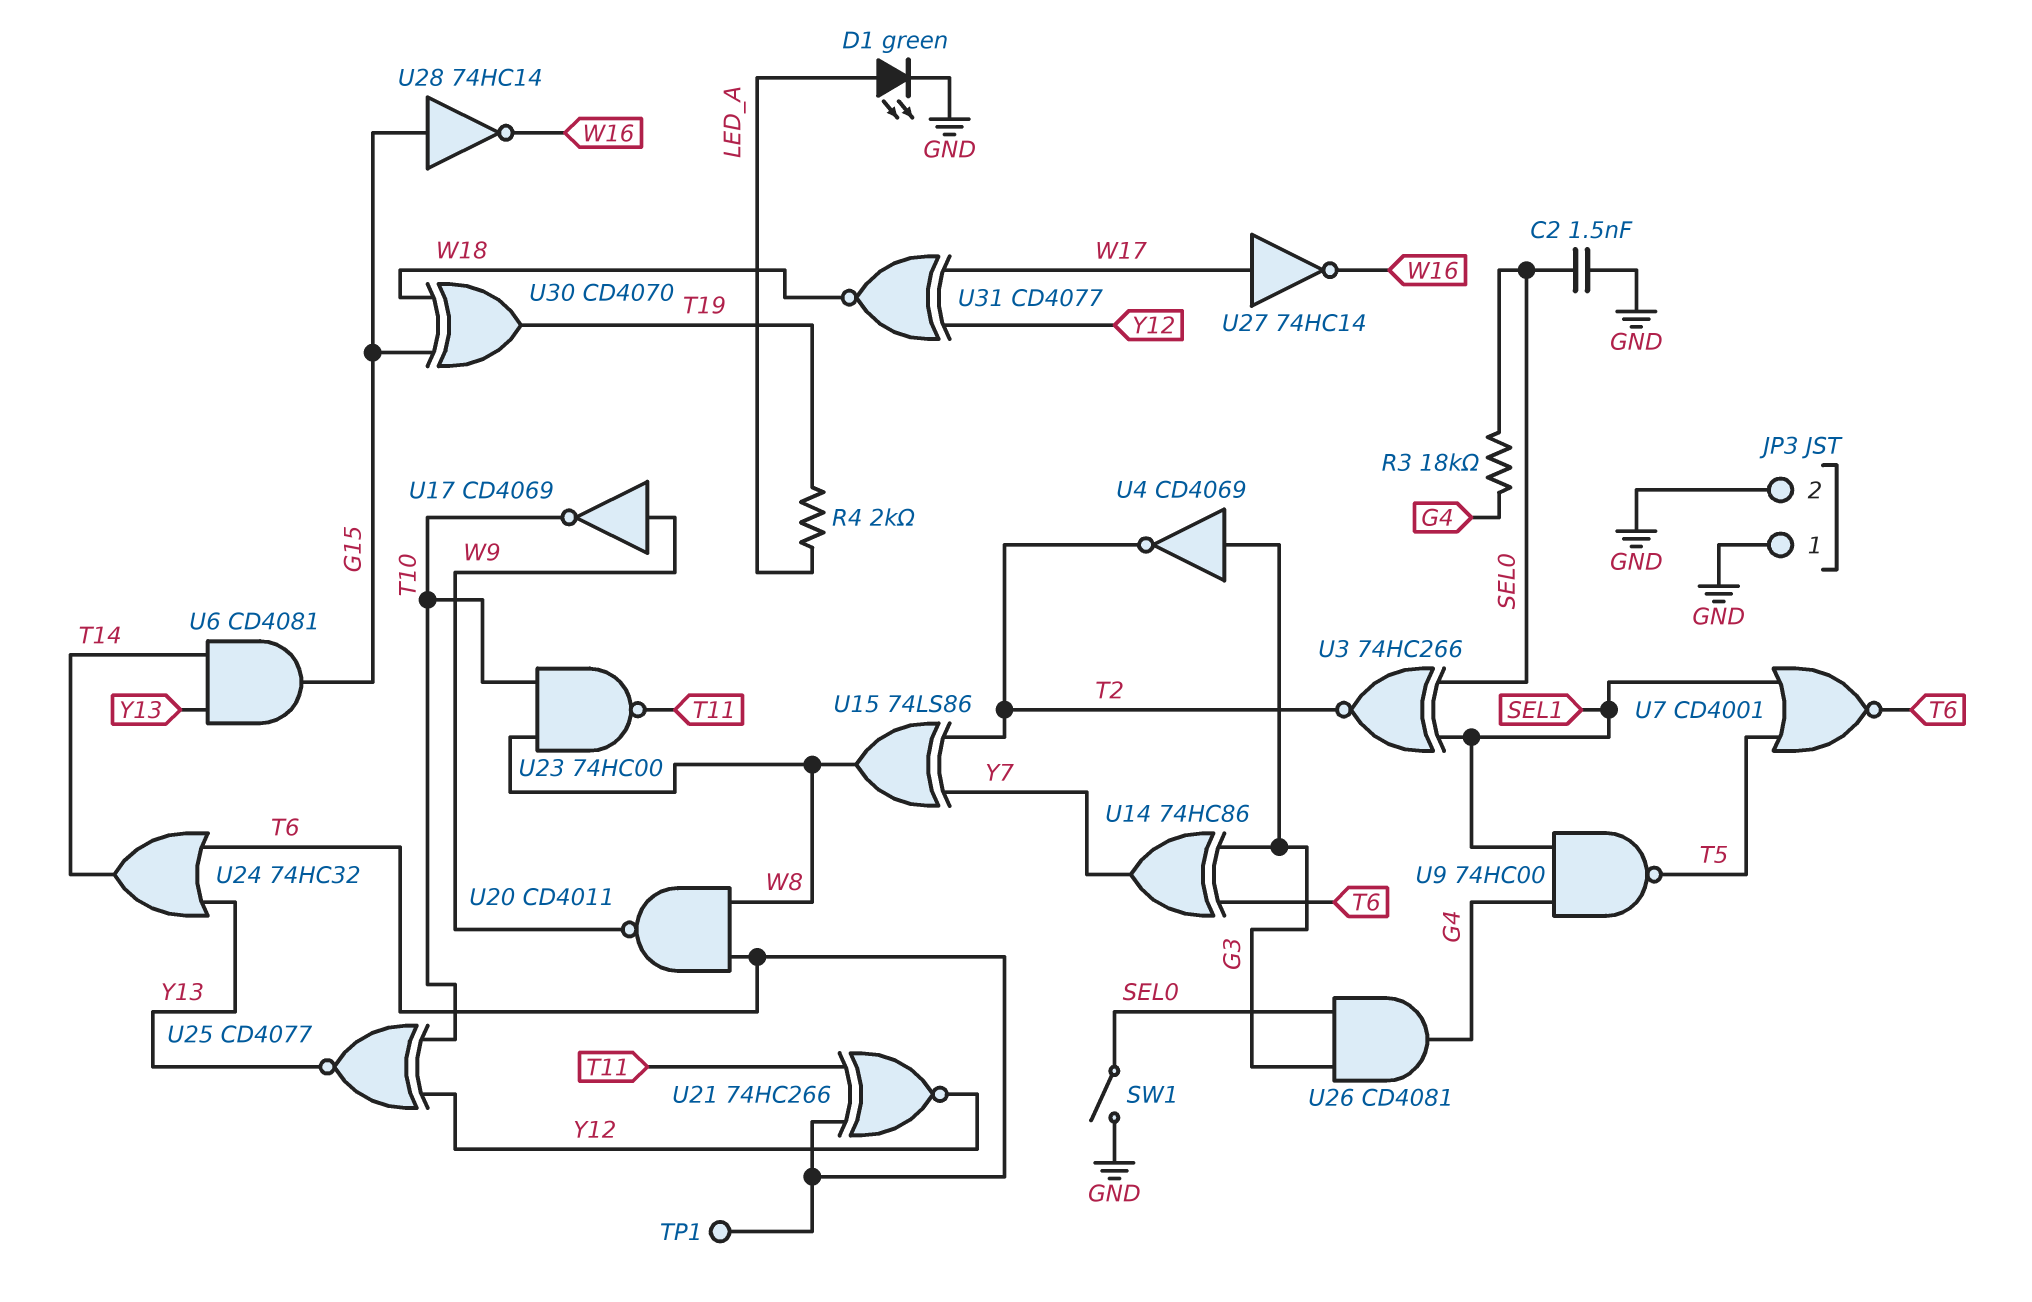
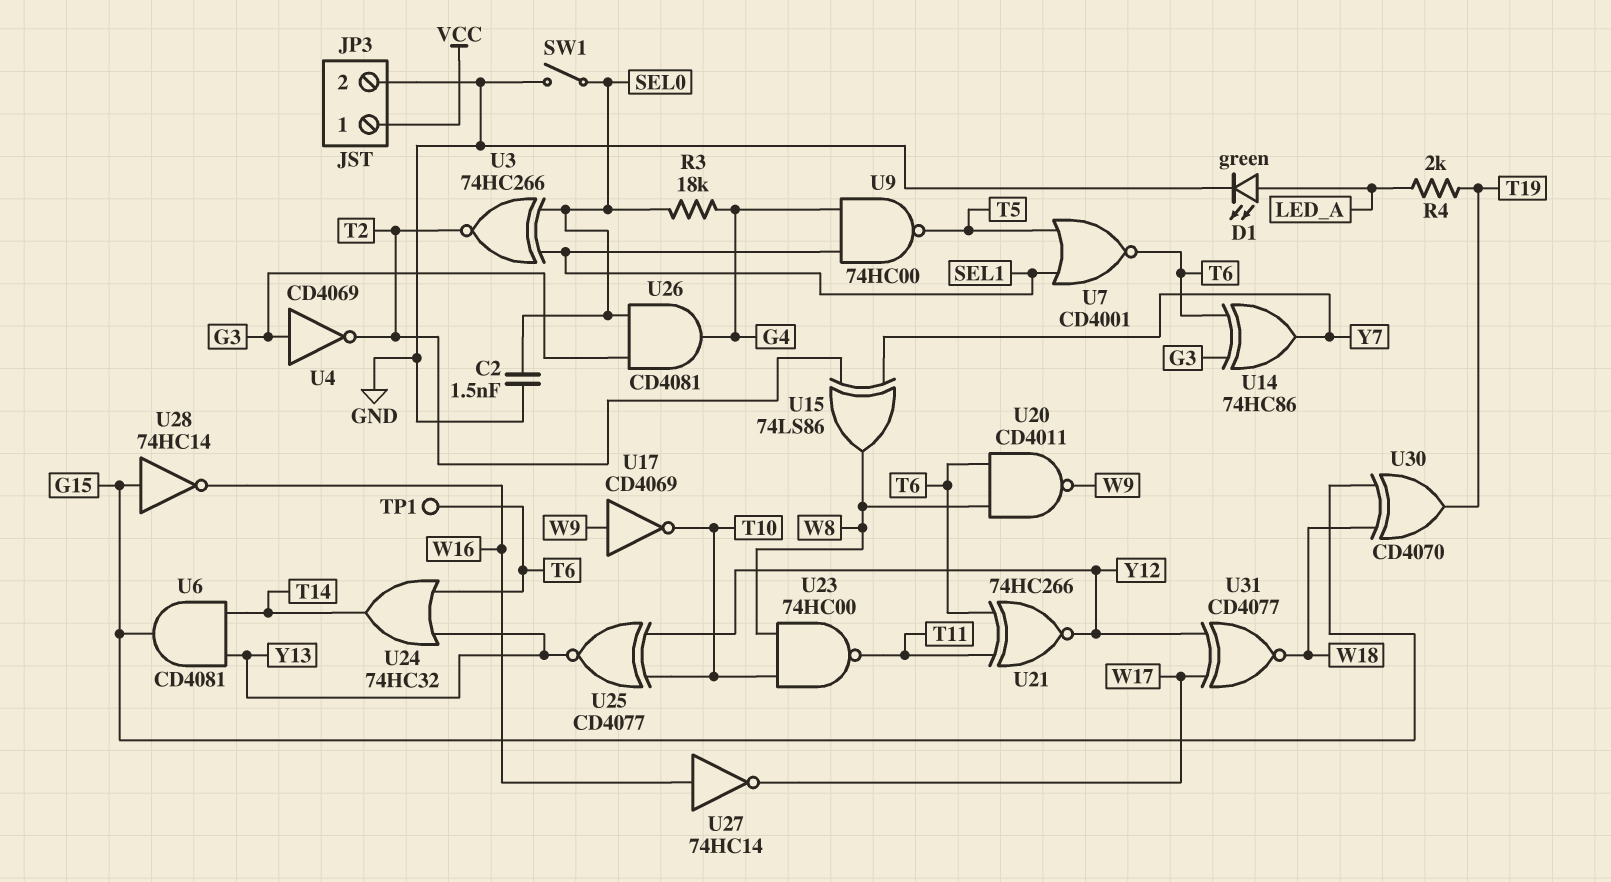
JP3 pin 1: GND -> VCC
U27: NOT 74HC14 (in W17, out W16) -> NOT 74HC14 (in W16, out W17)

